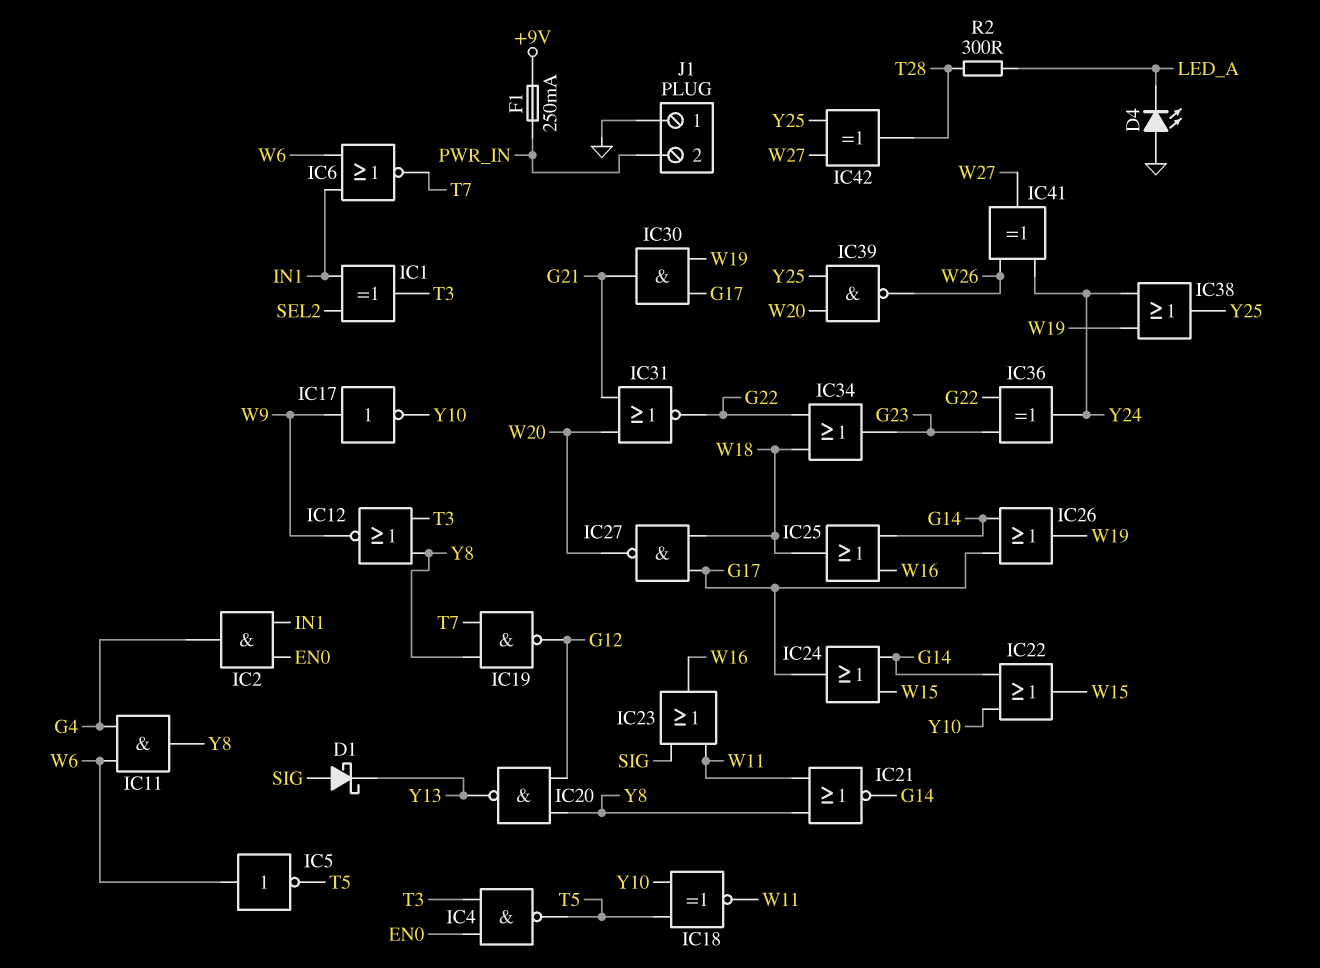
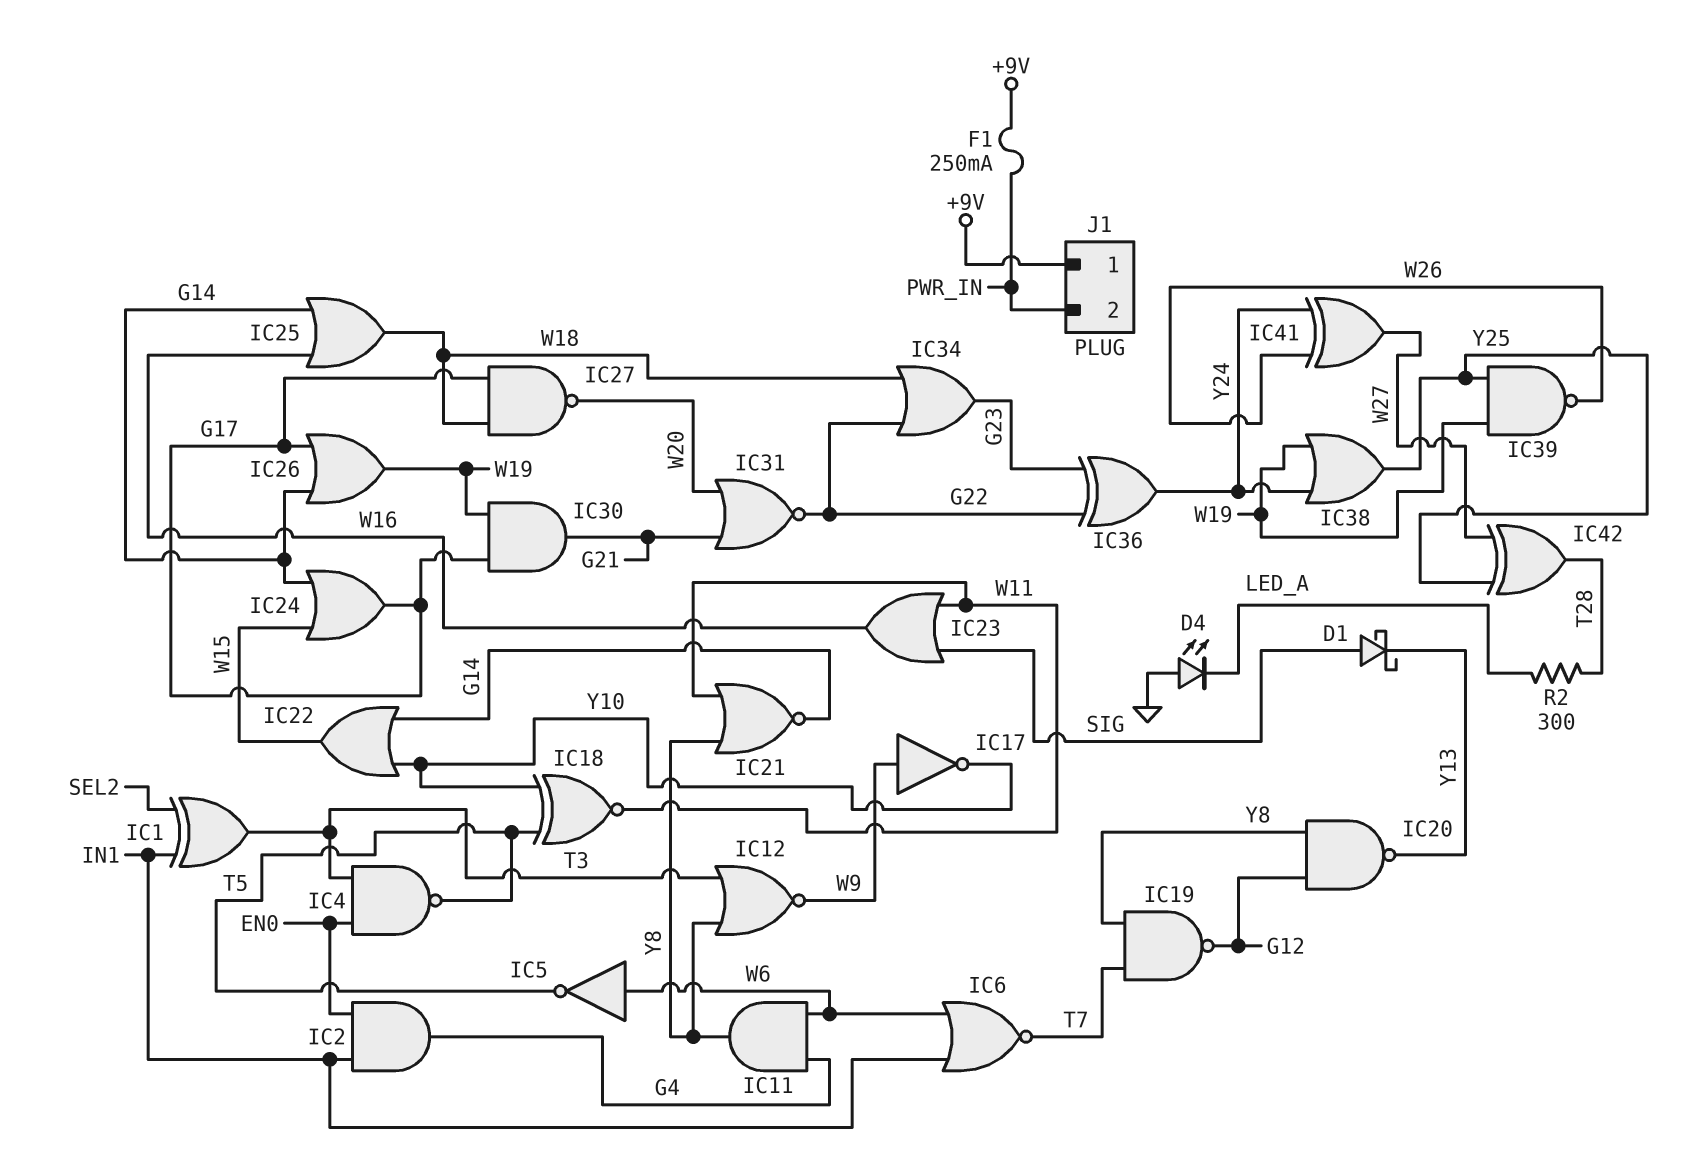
IC39: NAND (in W20, in Y25, out W26) -> NAND (in W19, in Y25, out W26)
J1 pin 1: GND -> +9V

